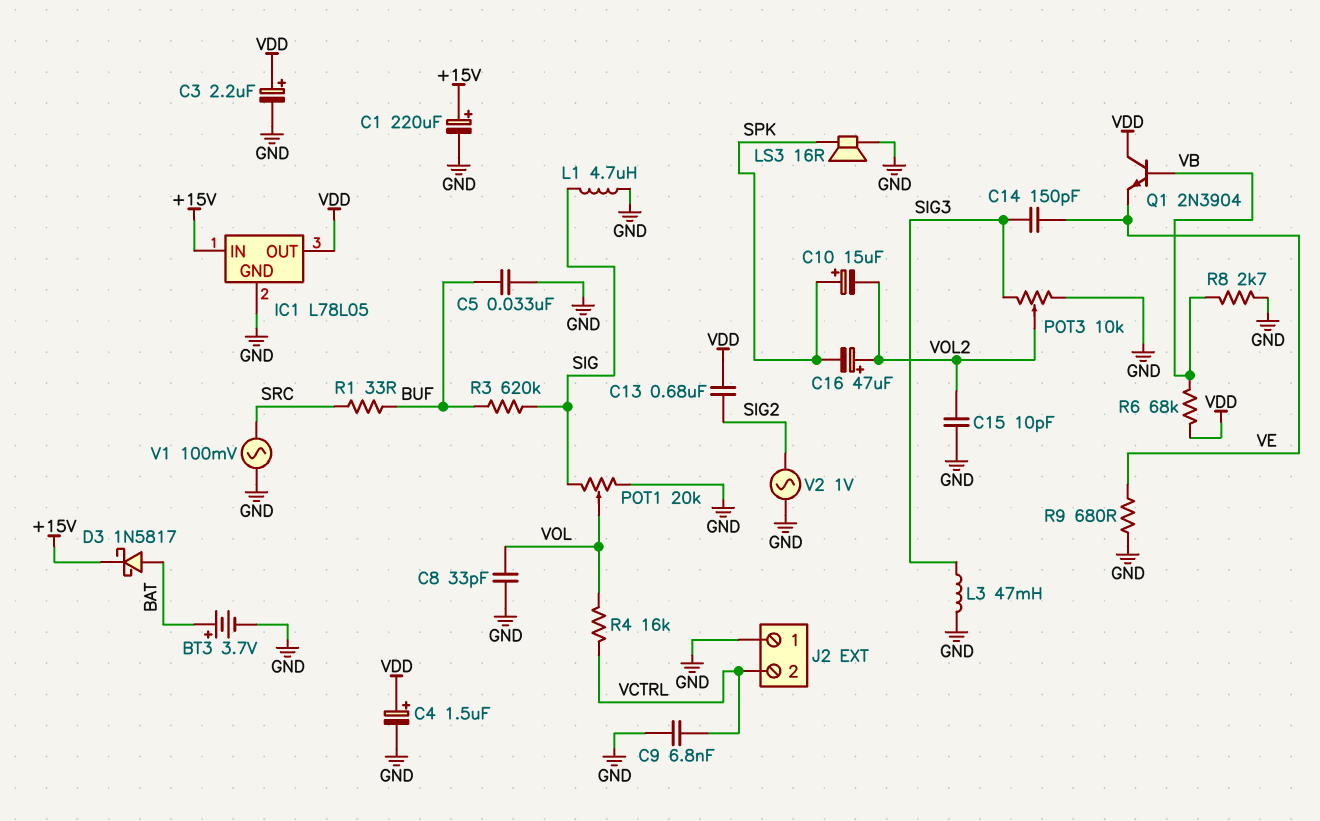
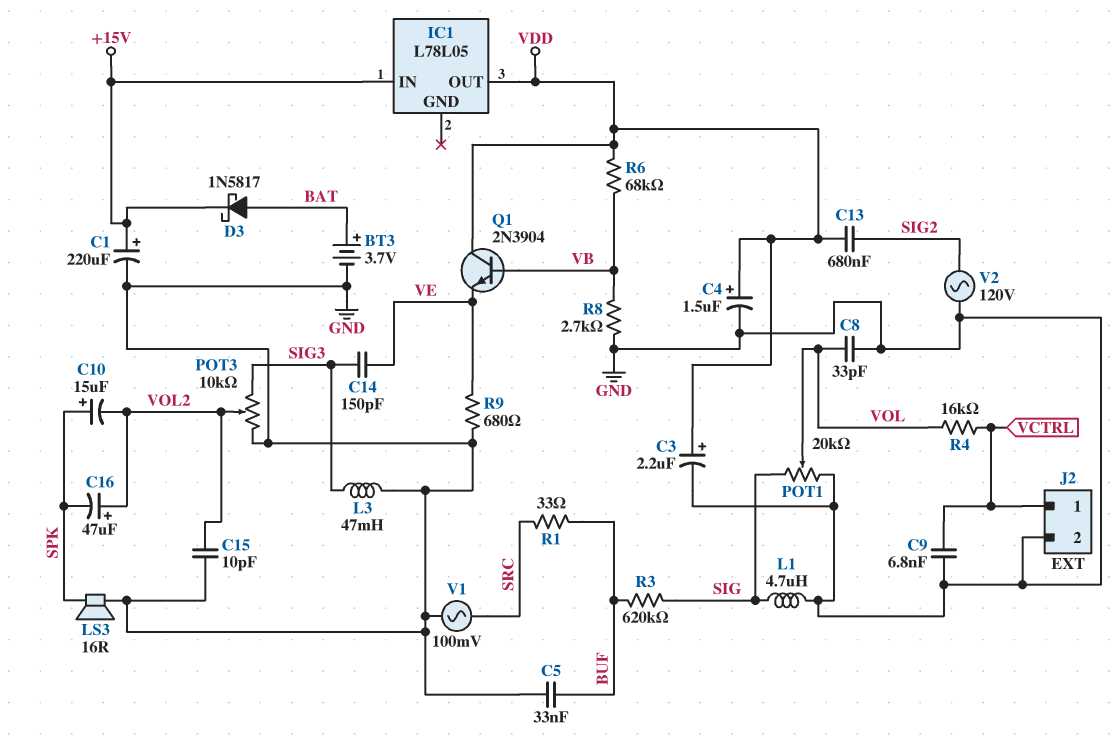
IC1 pin GND: GND -> none
J2 pin 1: GND -> VCTRL
J2 pin 2: VCTRL -> GND
V2: AC 1V (GND, SIG2) -> AC 120V (GND, SIG2)

